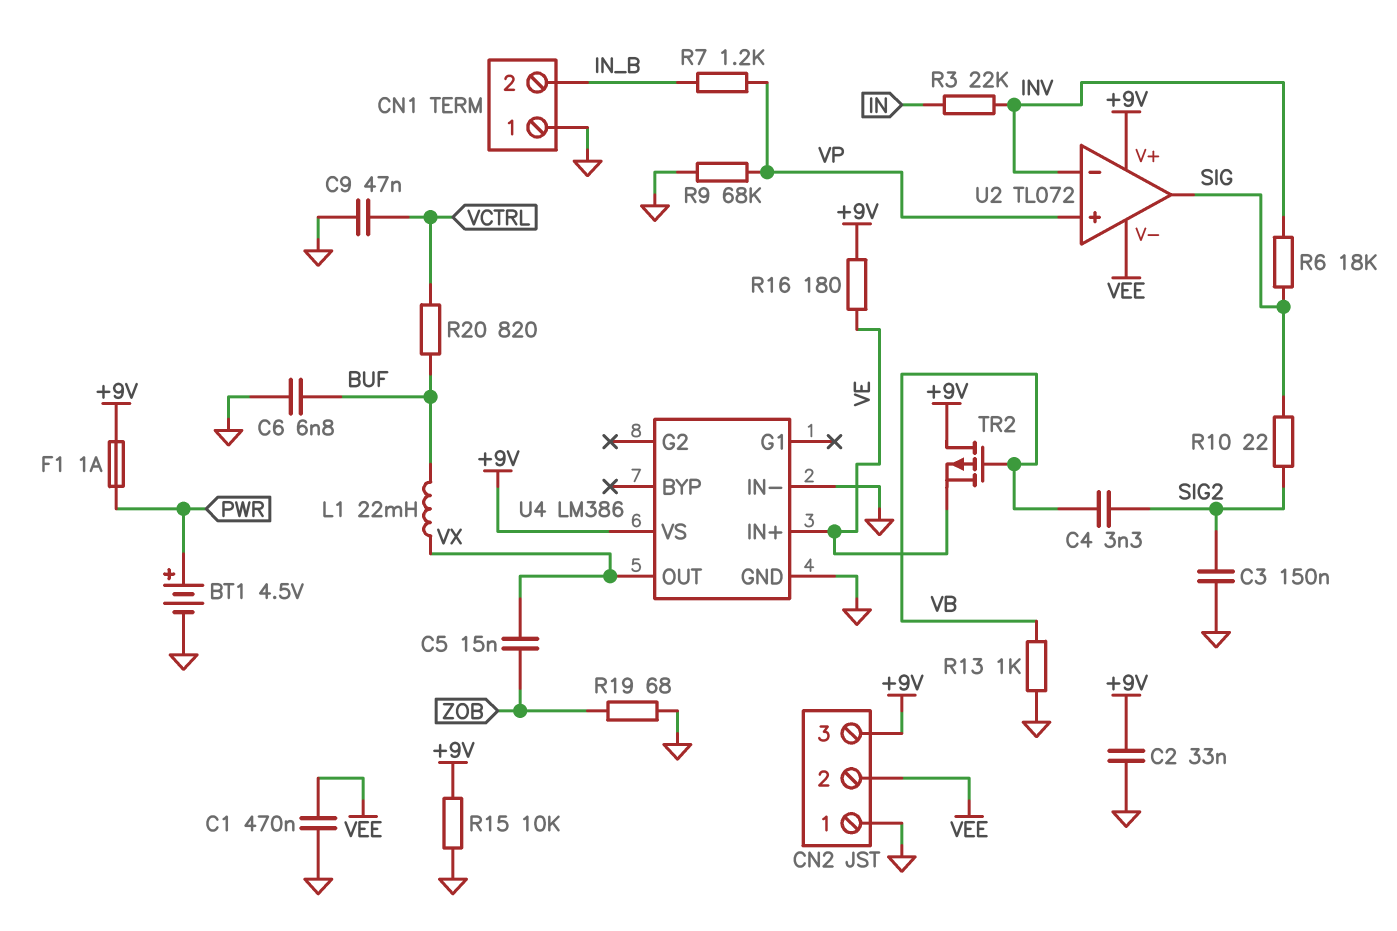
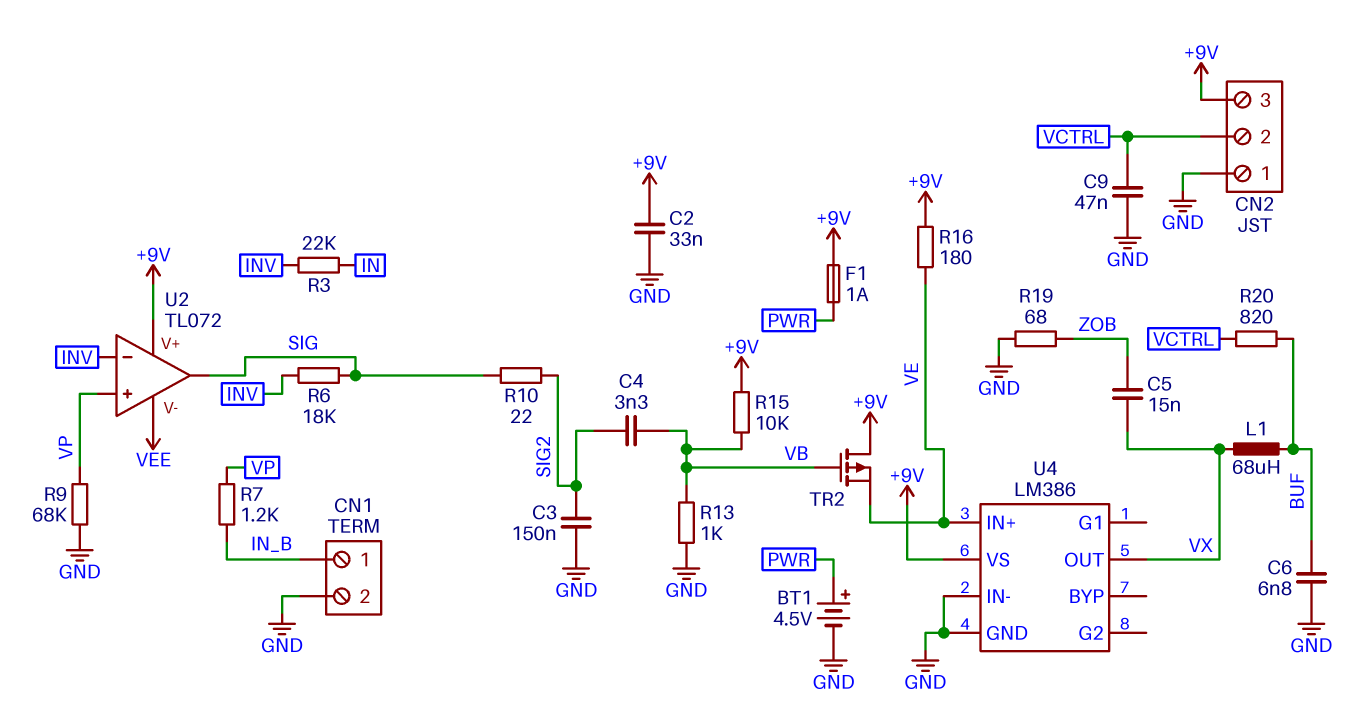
C1: 470nF (GND, VEE) -> none
CN1 pin 1: GND -> IN_B
CN1 pin 2: IN_B -> GND
CN2 pin 2: VEE -> VCTRL
L1: 22mH (BUF, VX) -> 68uH (BUF, VX)
R15: 10k (+9V, GND) -> 10k (+9V, VB)

